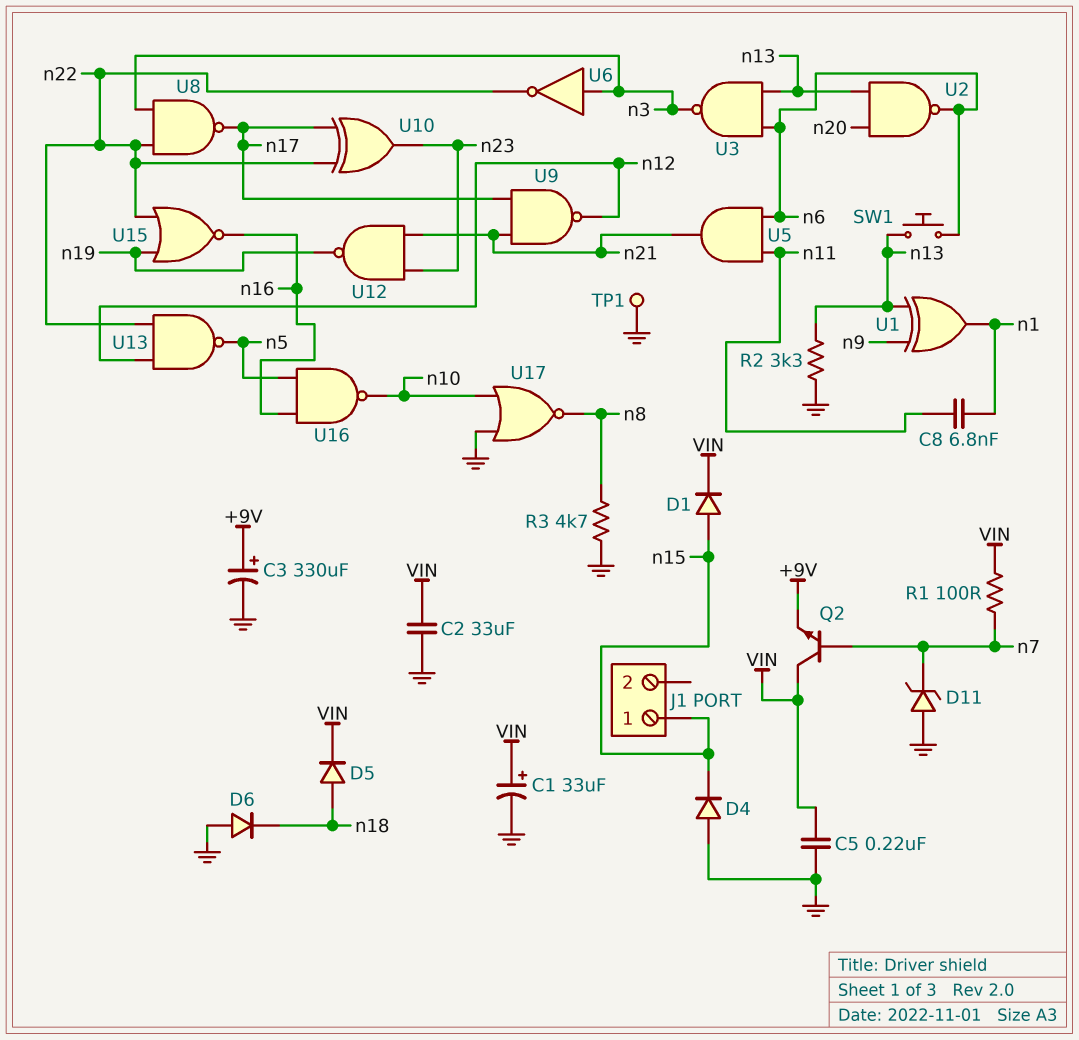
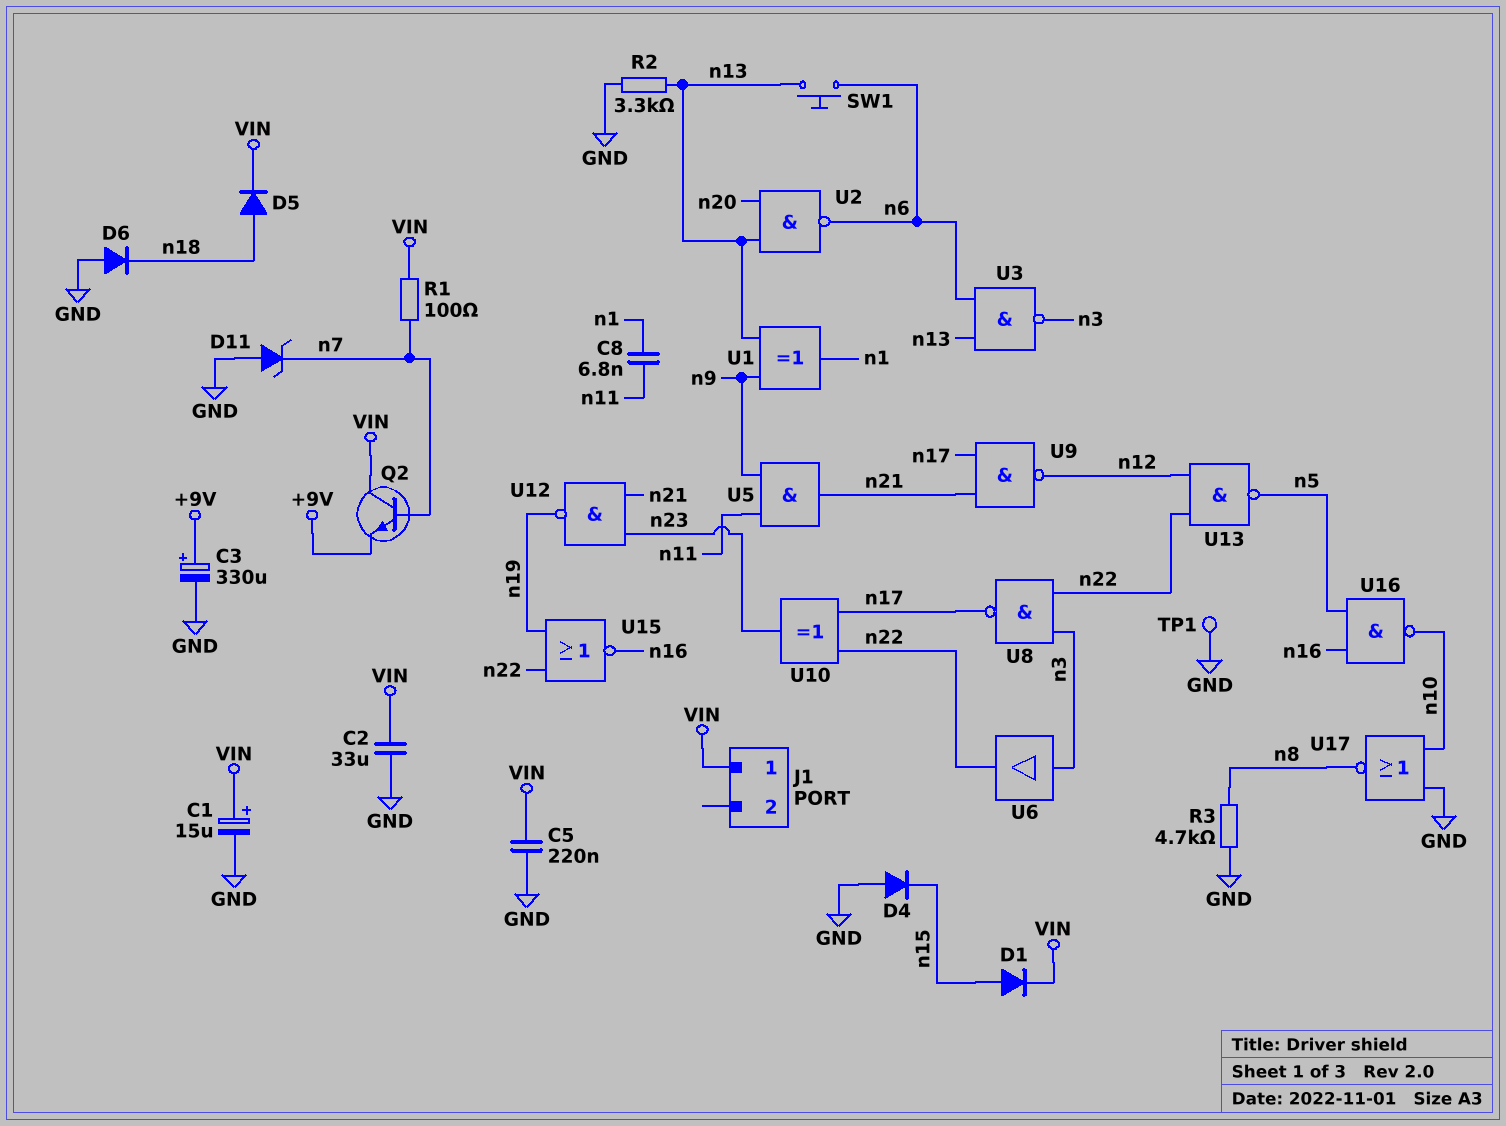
C1: 33uF (plus VIN, minus GND) -> 15uF (plus VIN, minus GND)
J1 pin 1: n15 -> VIN
U5: AND (in n6, in n11, out n21) -> AND (in n9, in n11, out n21)
U6: NOT (in n3, out n22) -> buffer (in n3, out n22)

